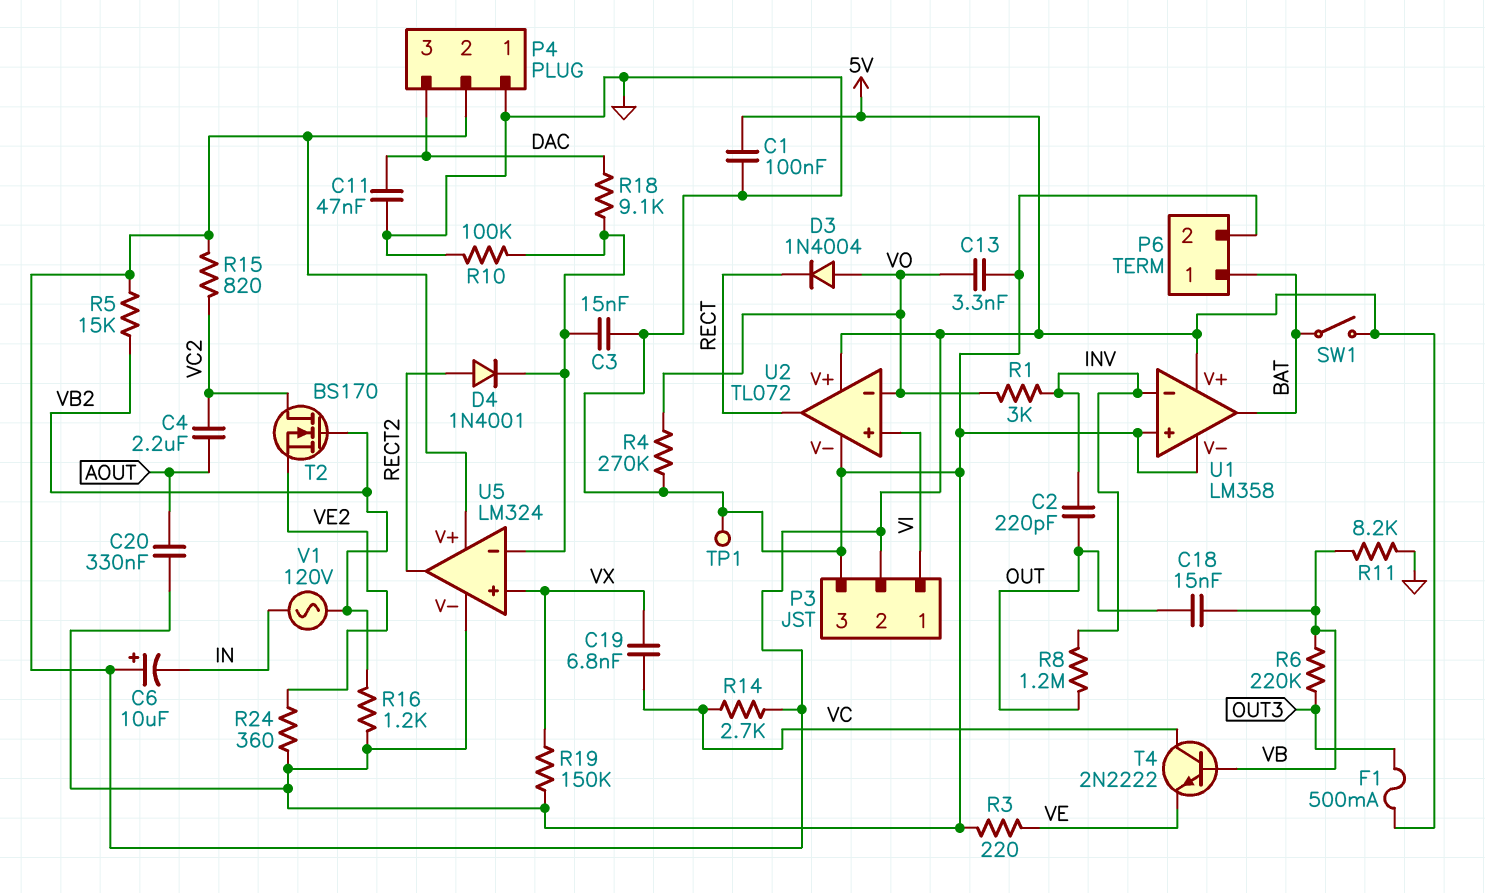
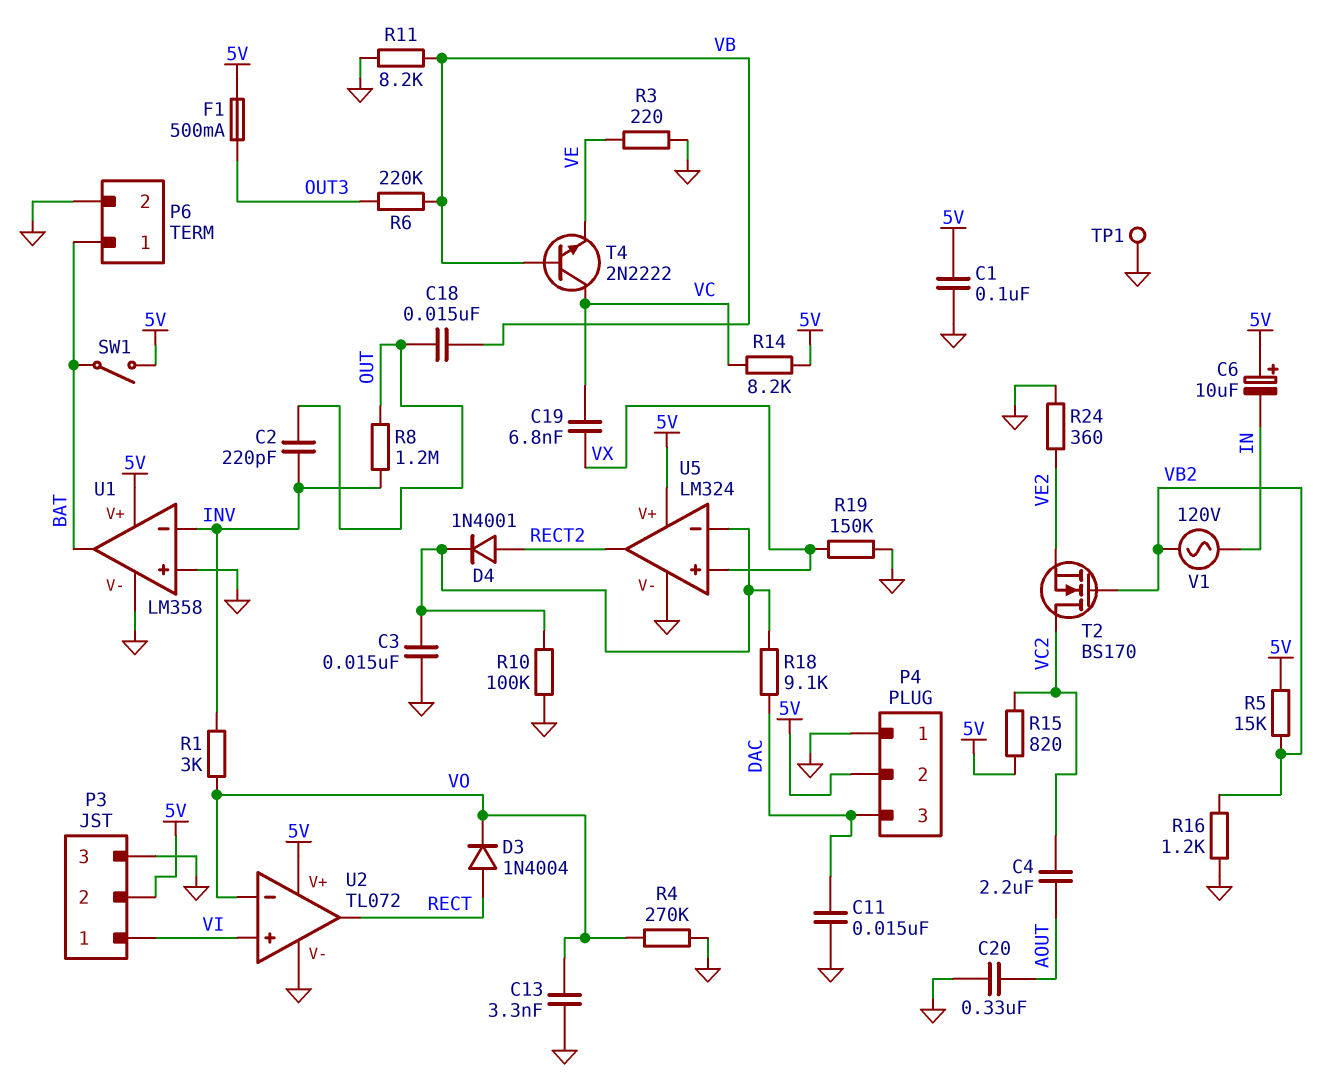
C11: 47nF (DAC, GND) -> 15nF (DAC, GND)
D3: diode 1N4004 (A VO, K RECT) -> diode 1N4004 (A RECT, K VO)
R14: 2.7k (5V, VC) -> 8.2k (5V, VC)

